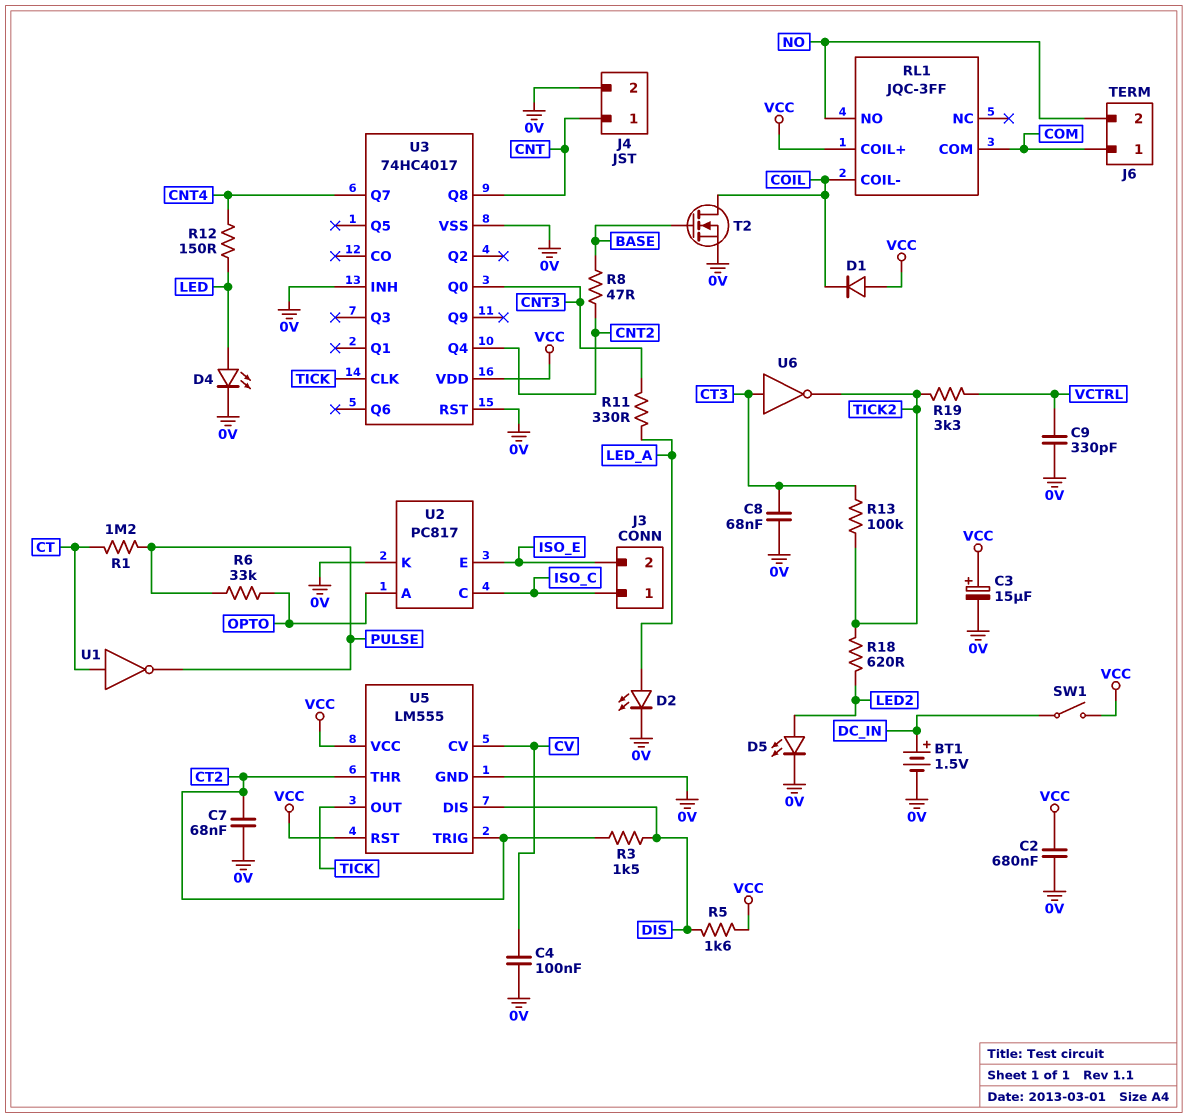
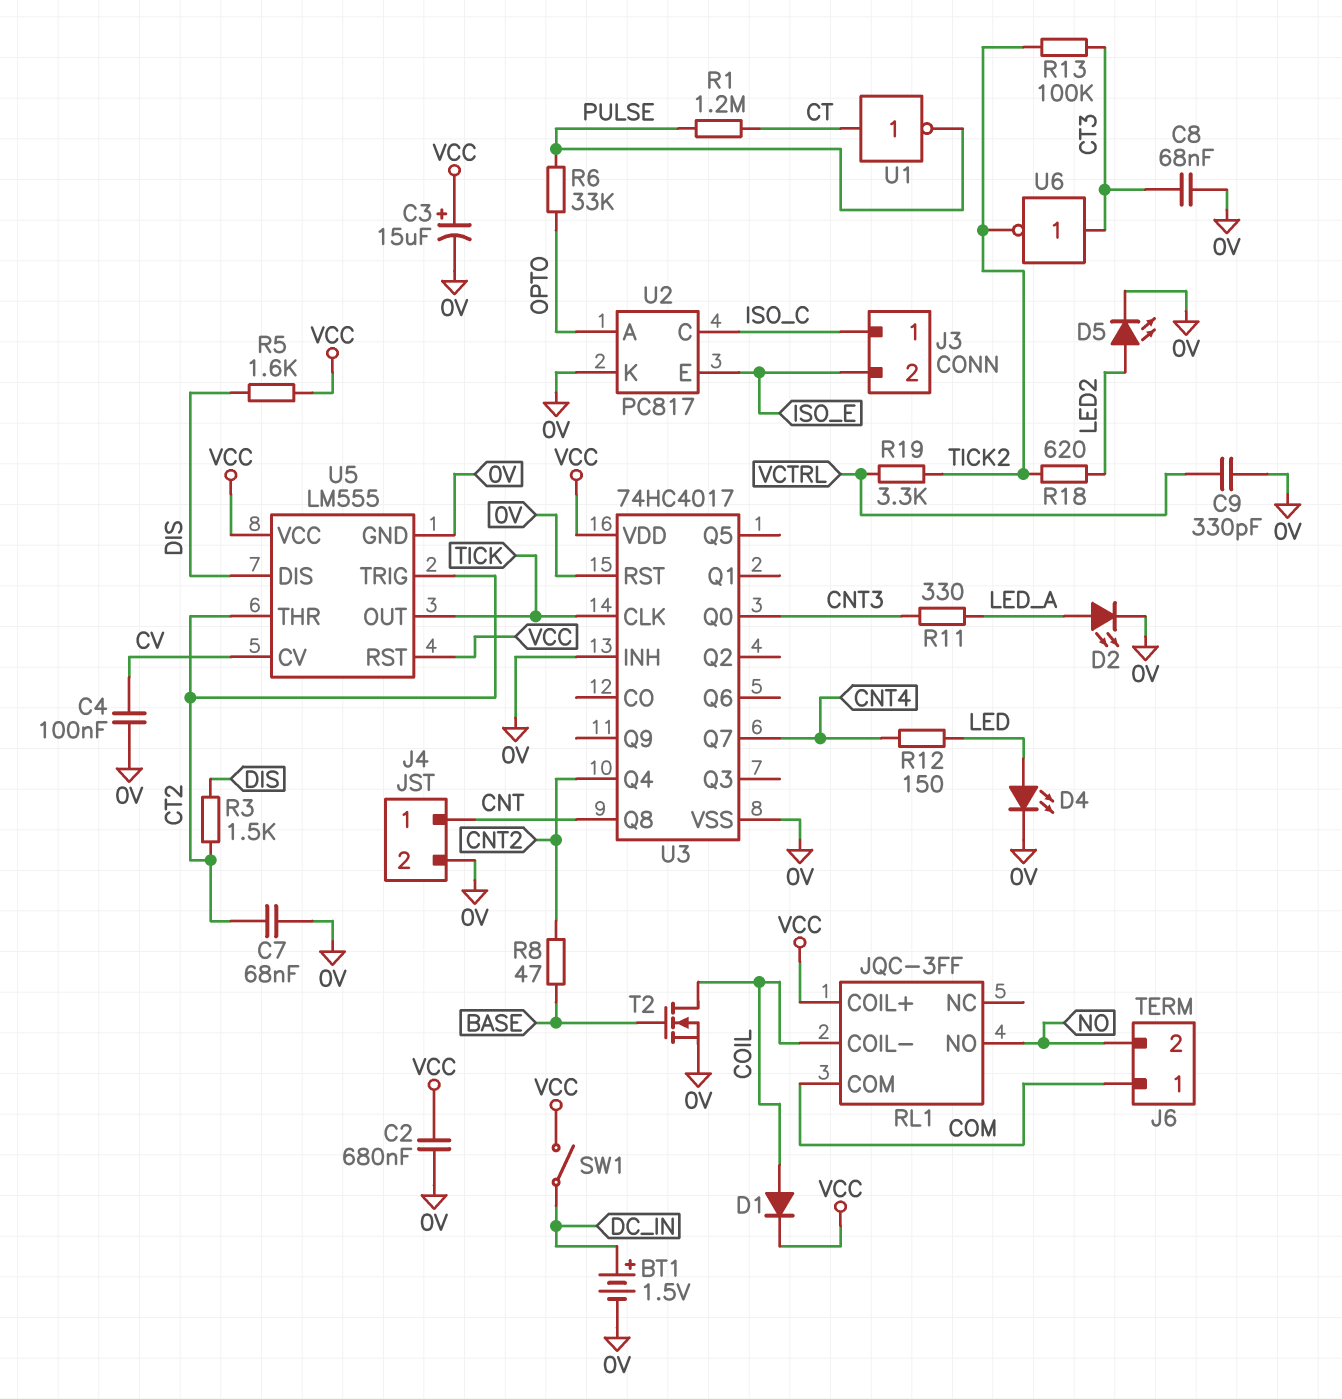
D1: diode (A VCC, K COIL) -> diode (A COIL, K VCC)

